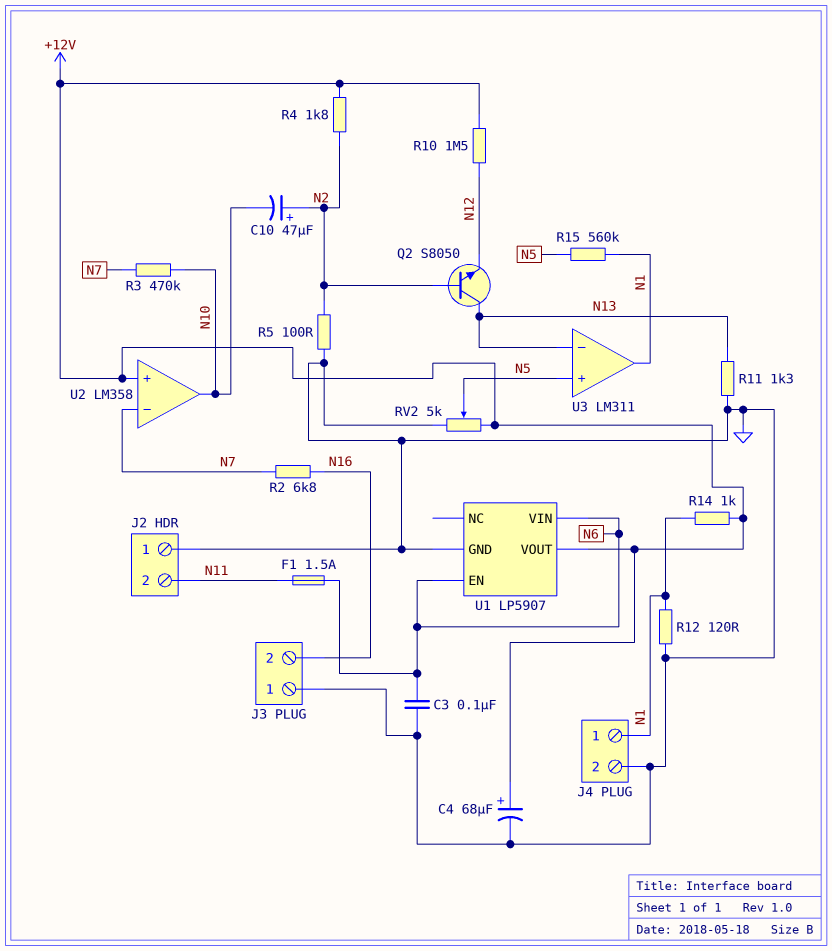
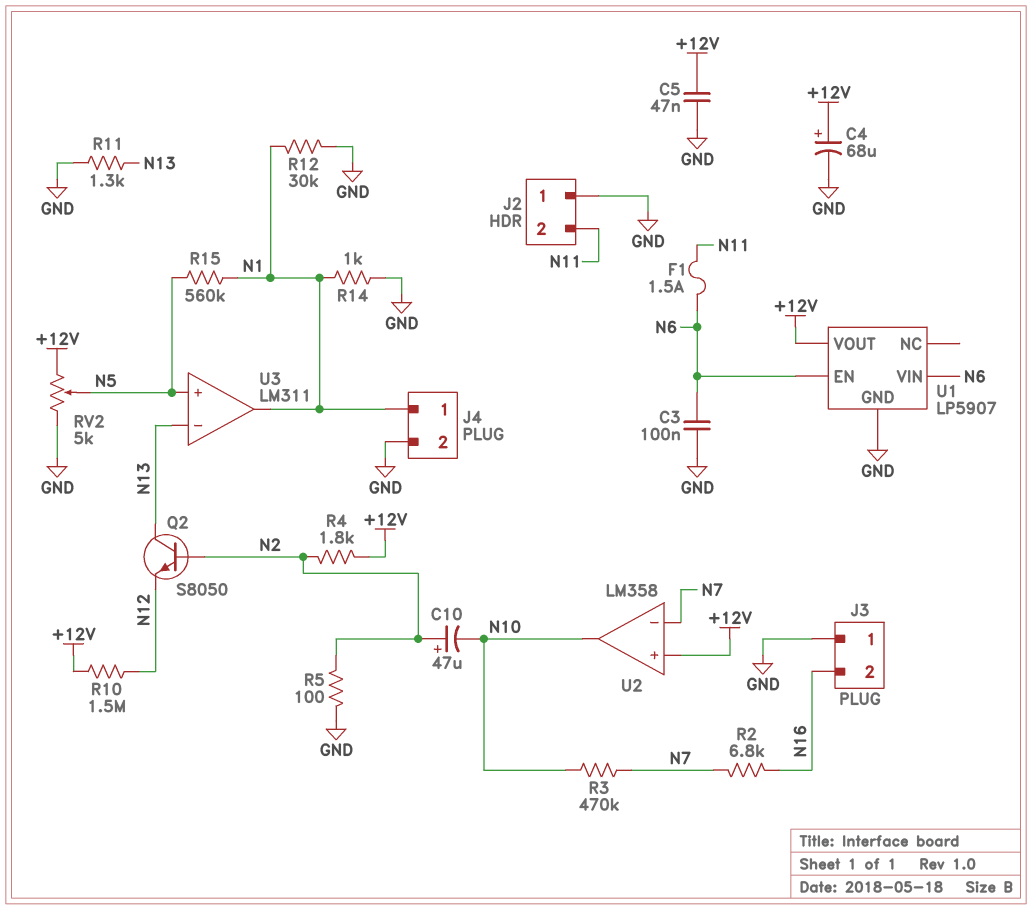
C5: none -> 47nF (+12V, GND)
R12: 120 (GND, N1) -> 30k (GND, N1)
R14: 1k (+12V, N1) -> 1k (GND, N1)

